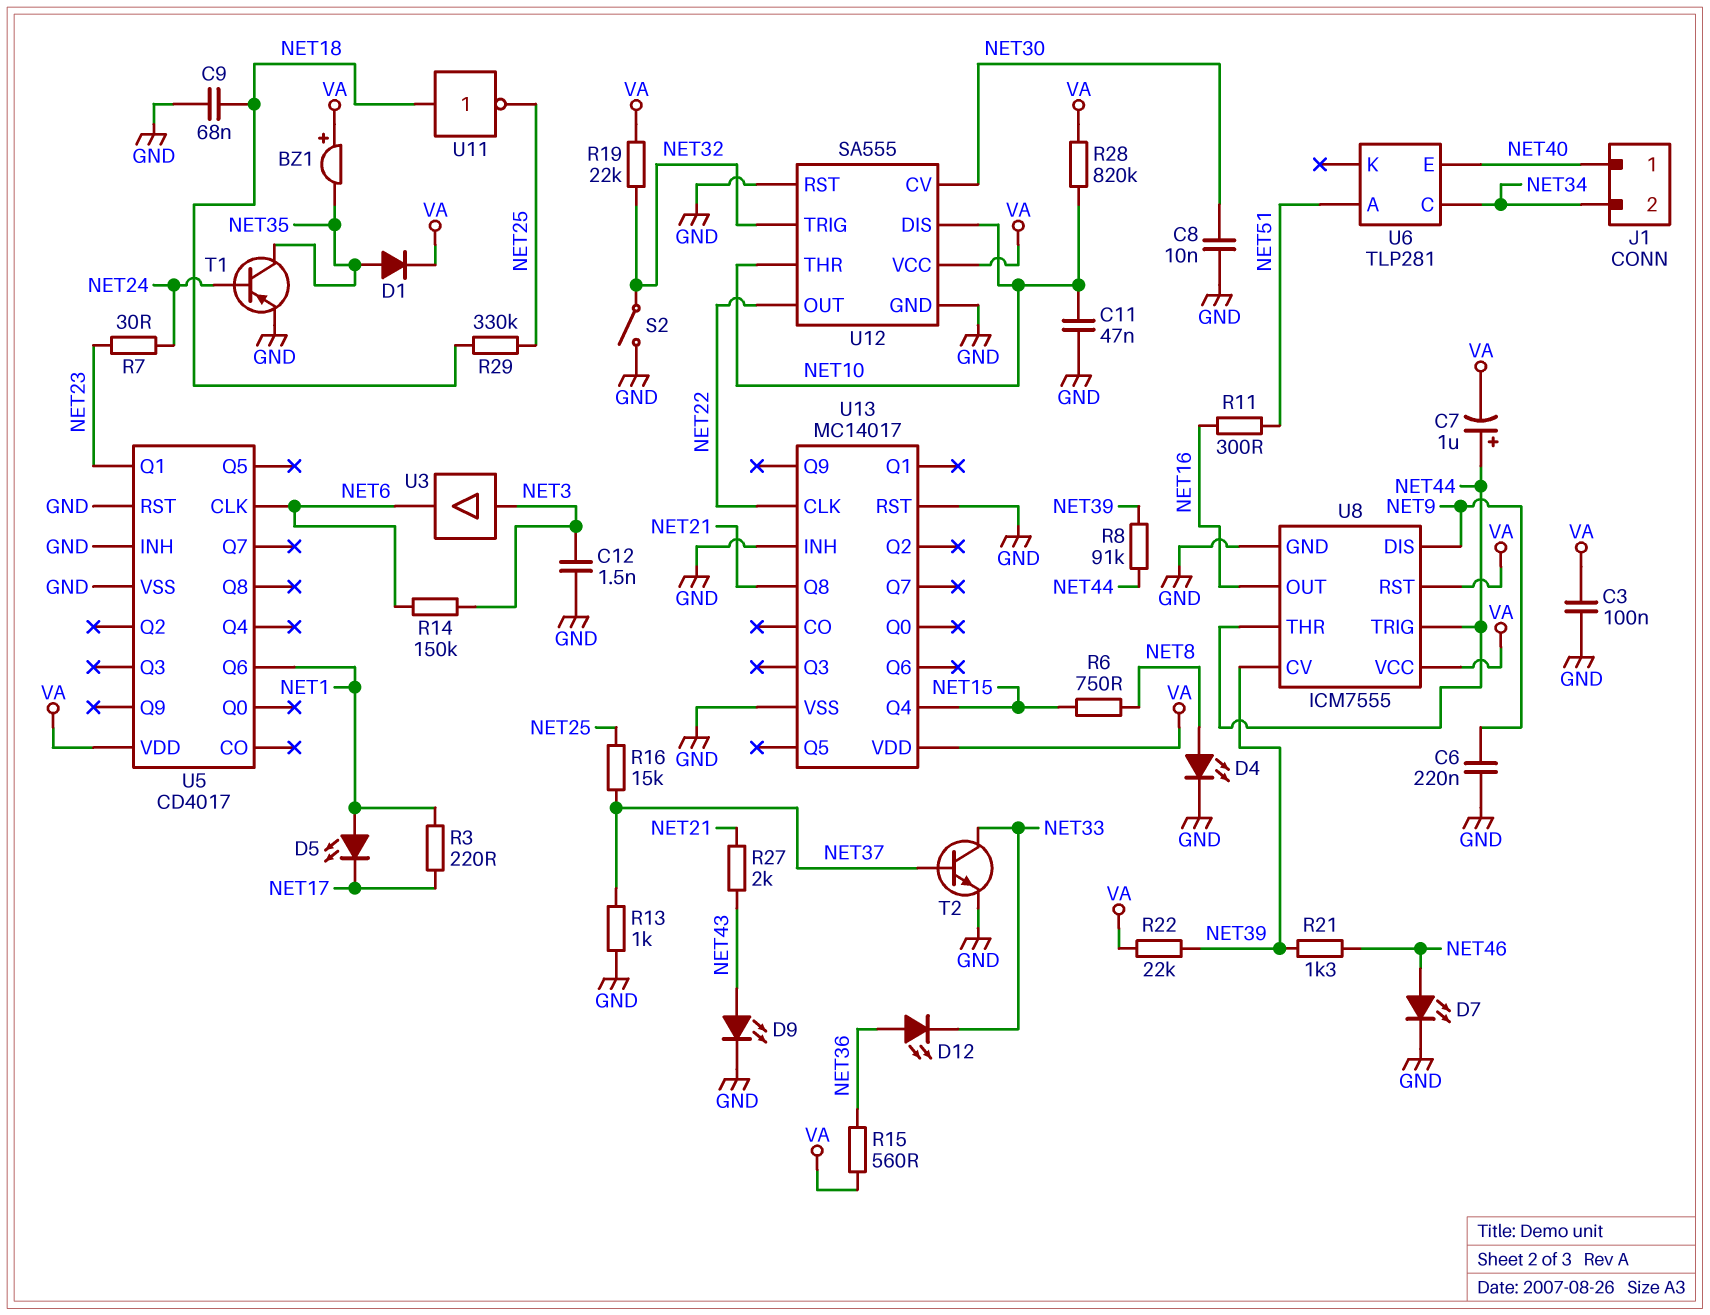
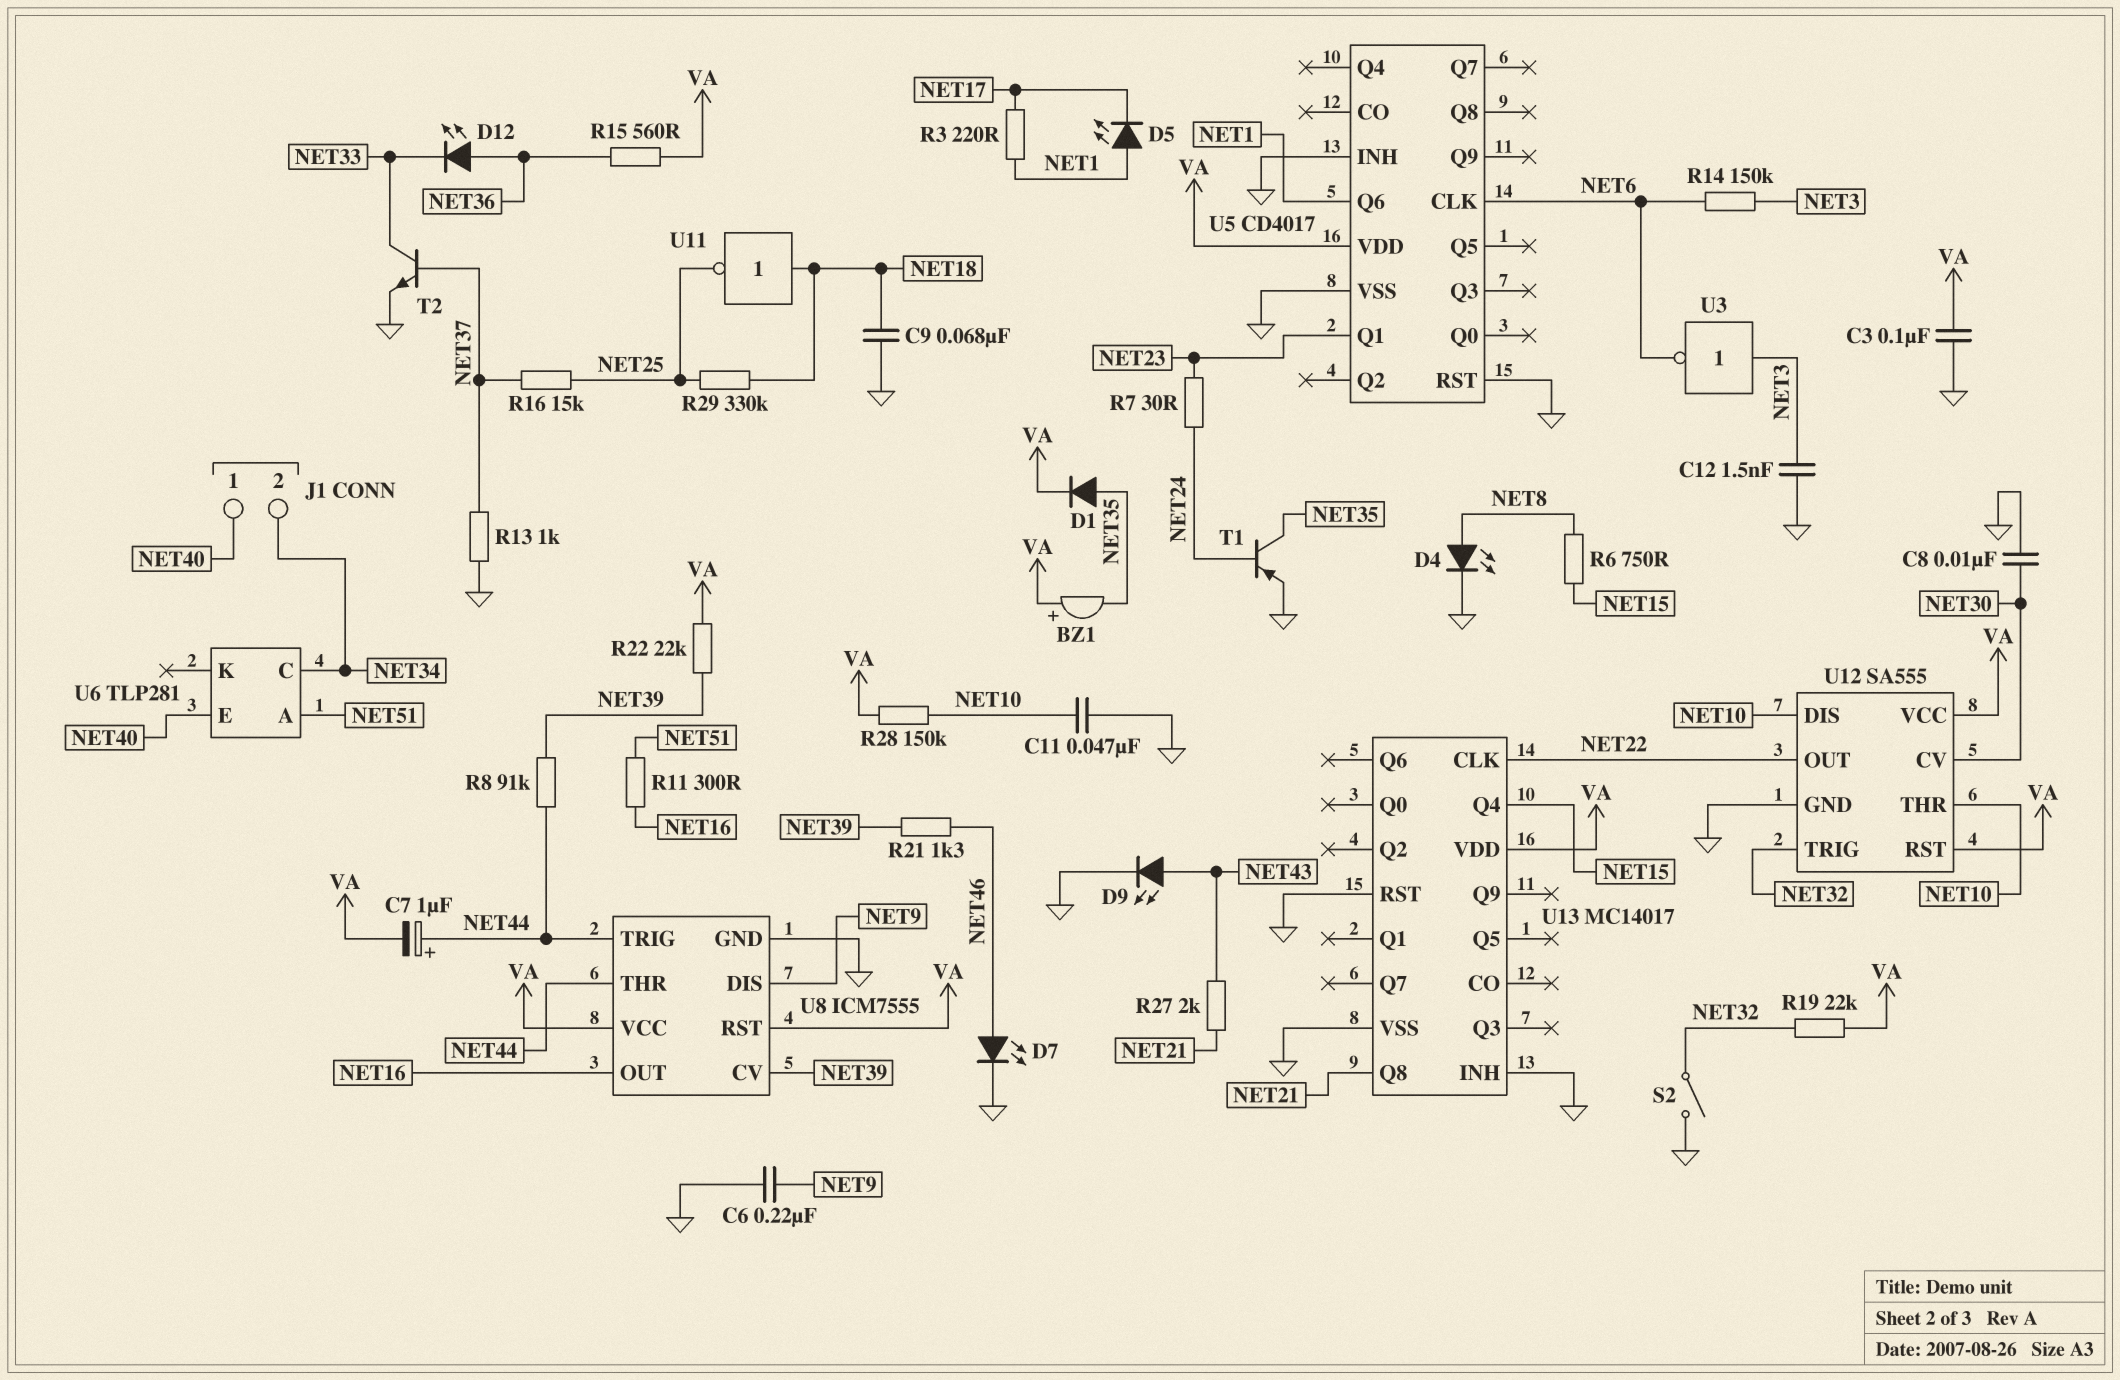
R28: 820k (NET10, VA) -> 150k (NET10, VA)
U3: buffer (in NET3, out NET6) -> NOT (in NET3, out NET6)
U12 pin RST: GND -> VA

